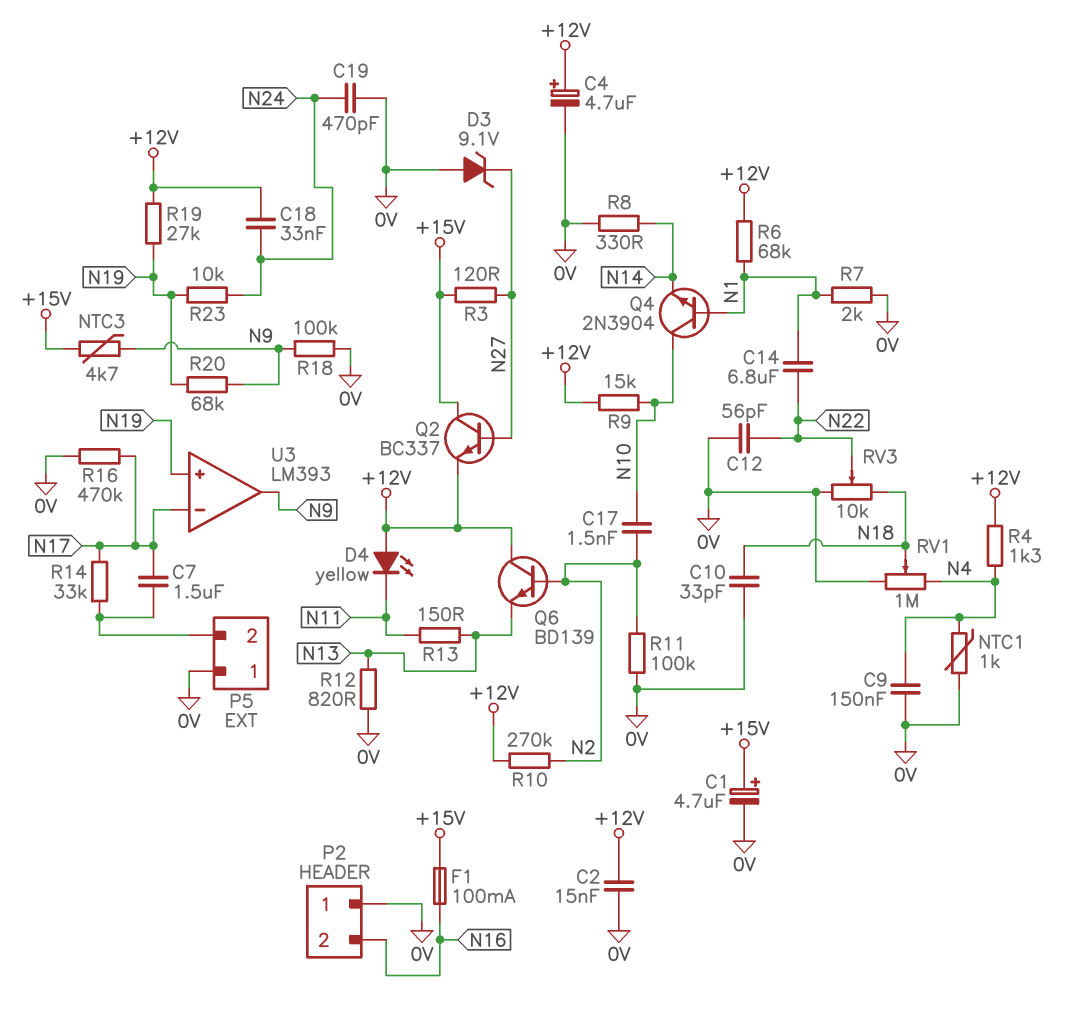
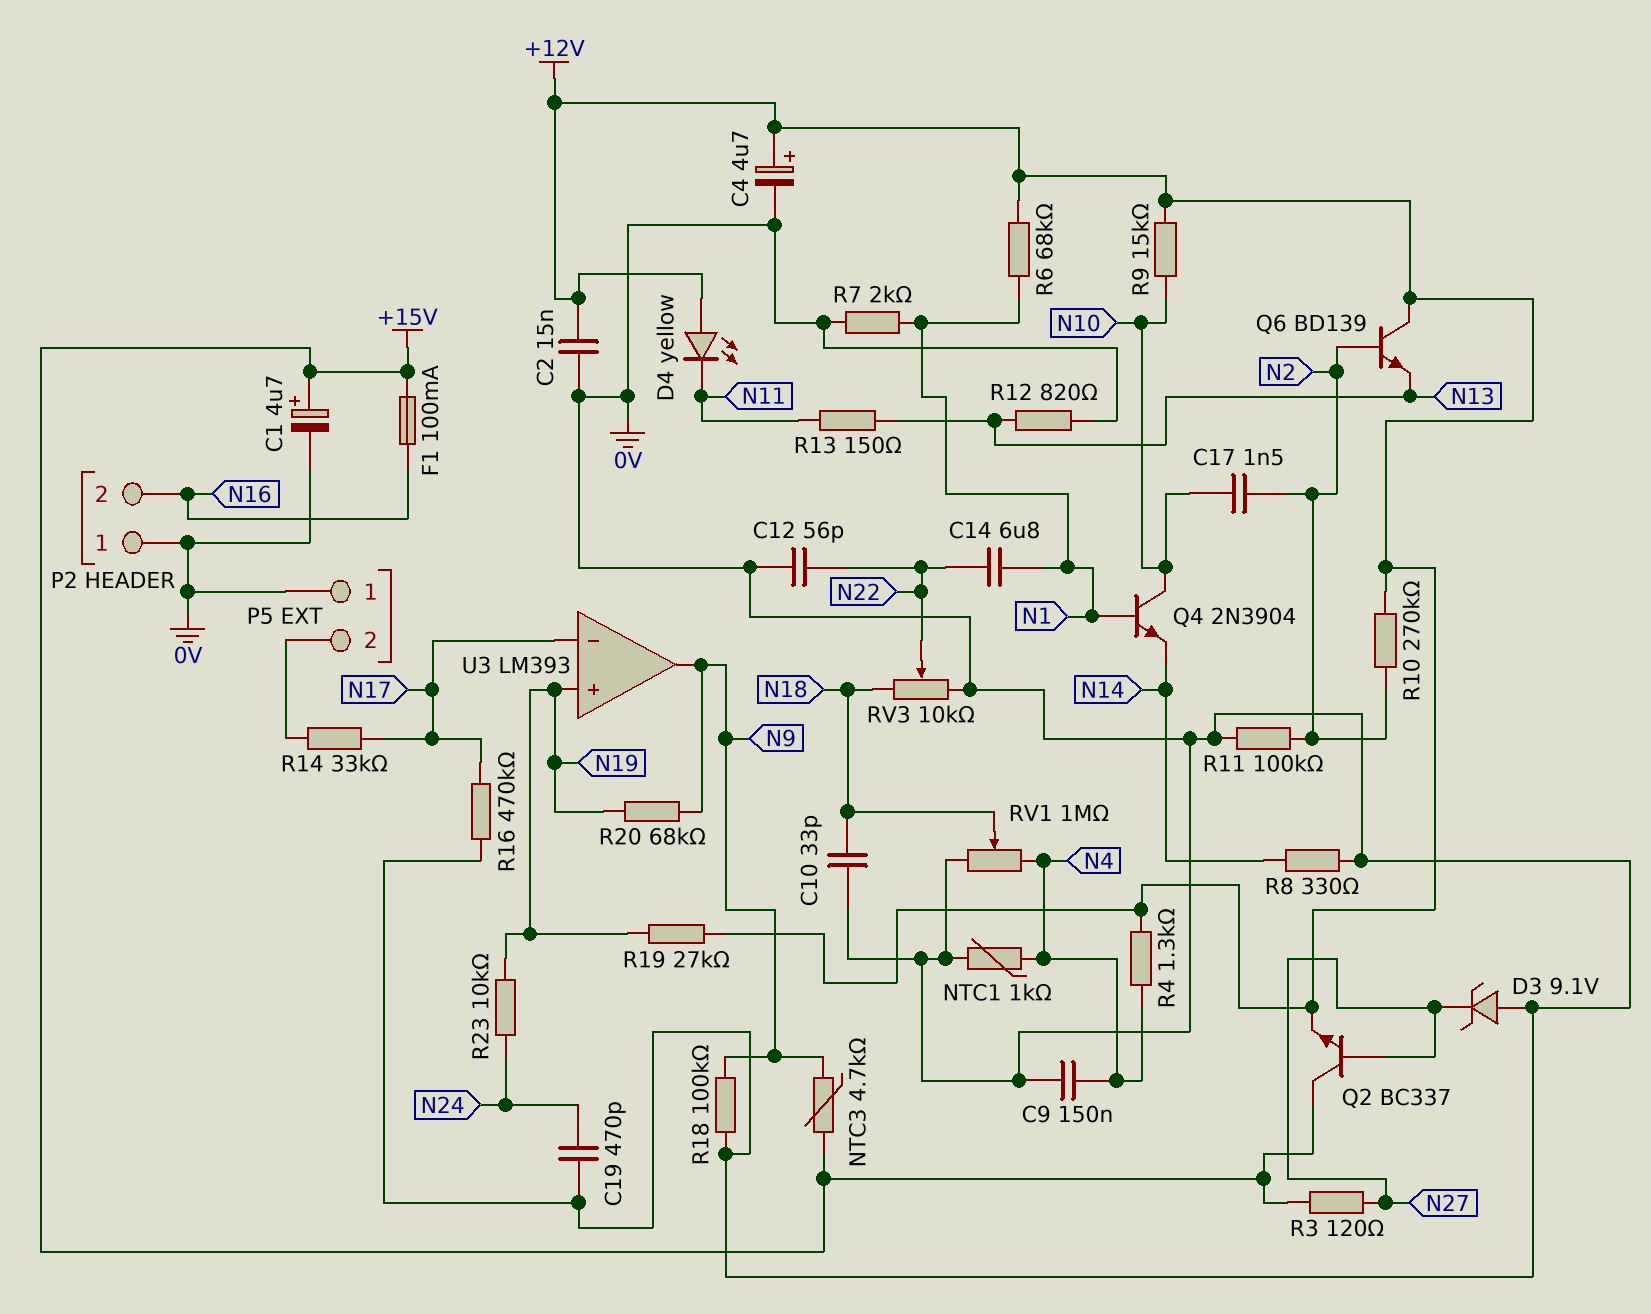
C7: 1.5uF (N17, P5/2) -> none
C18: 33nF (+12V, N24) -> none

